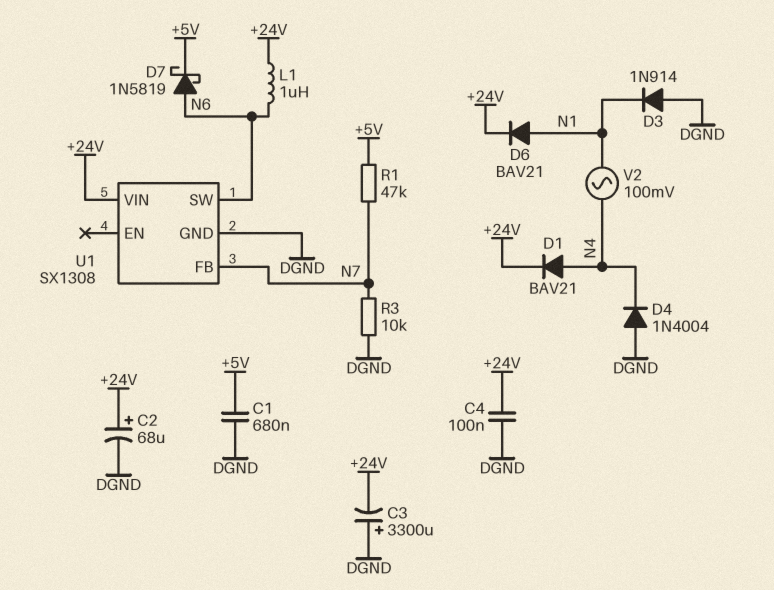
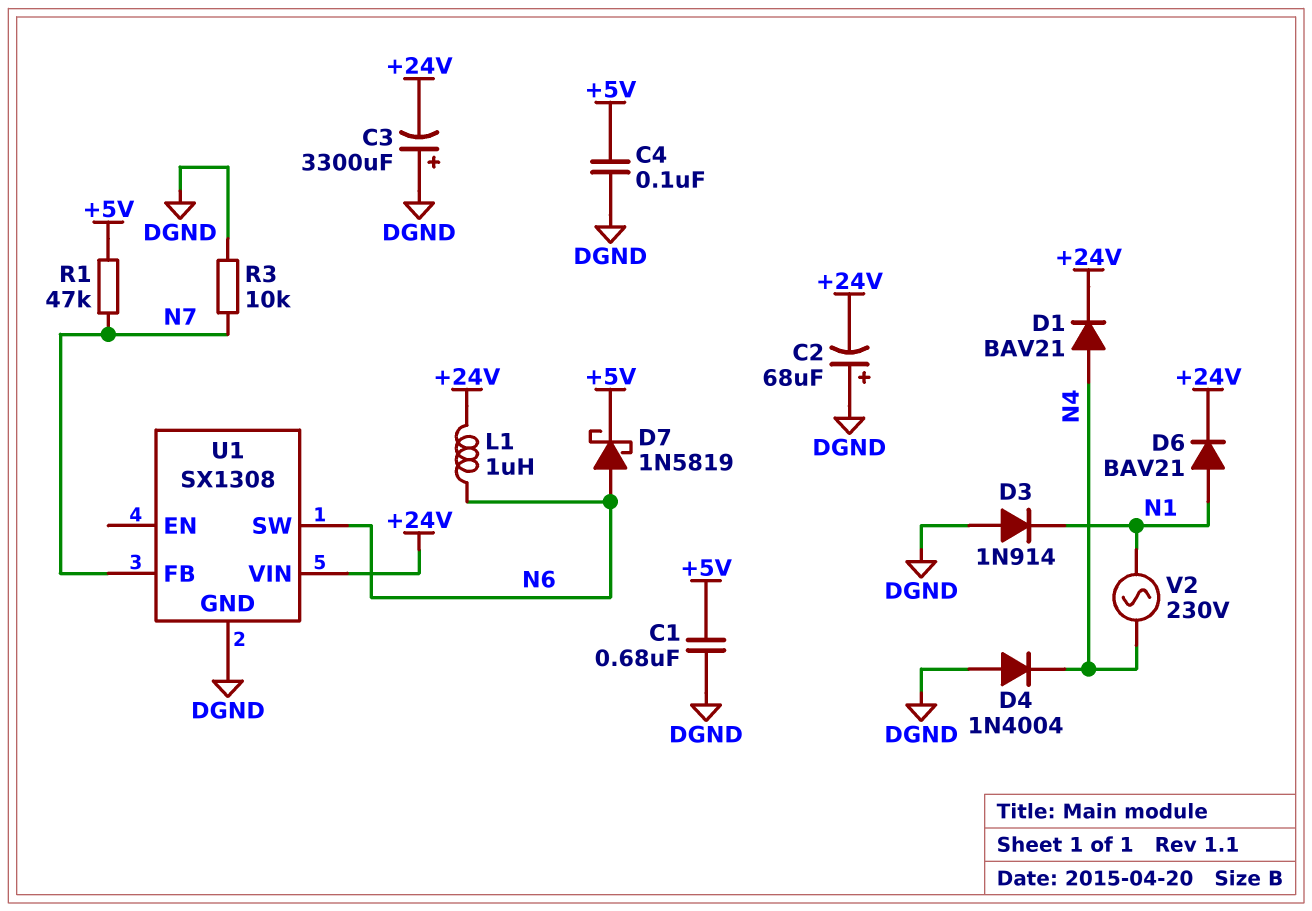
C2: 68uF (plus +24V, minus DGND) -> 68uF (plus DGND, minus +24V)
C4: 100nF (+24V, DGND) -> 100nF (+5V, DGND)
V2: AC 100mV (N1, N4) -> AC 230V (N1, N4)

